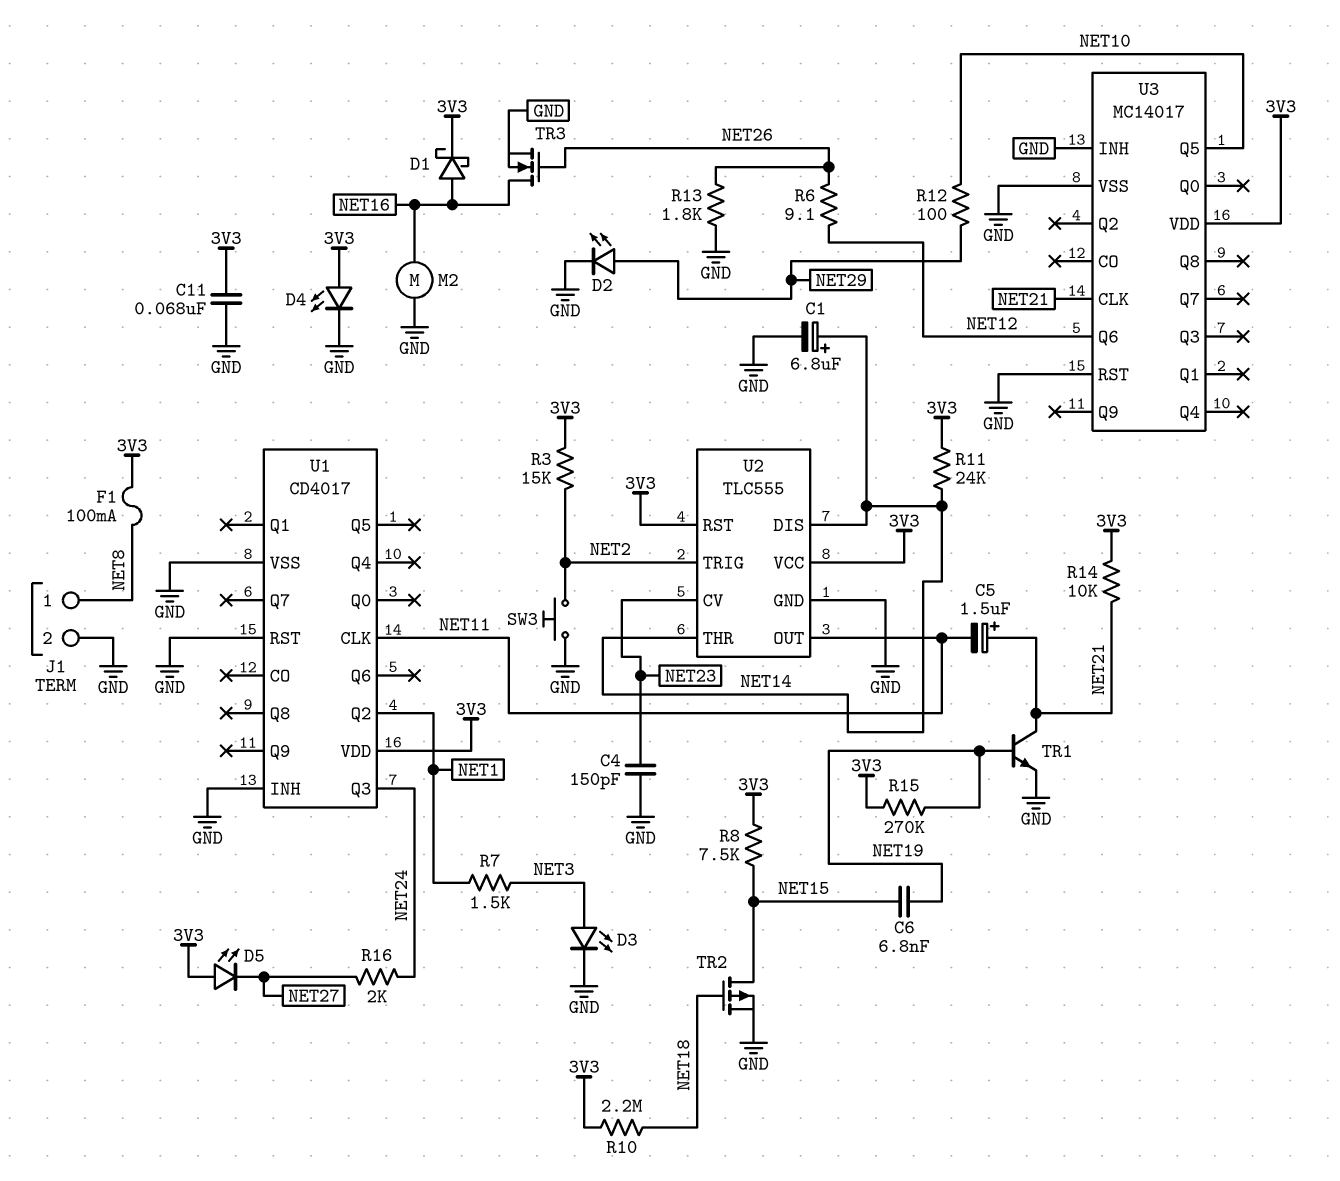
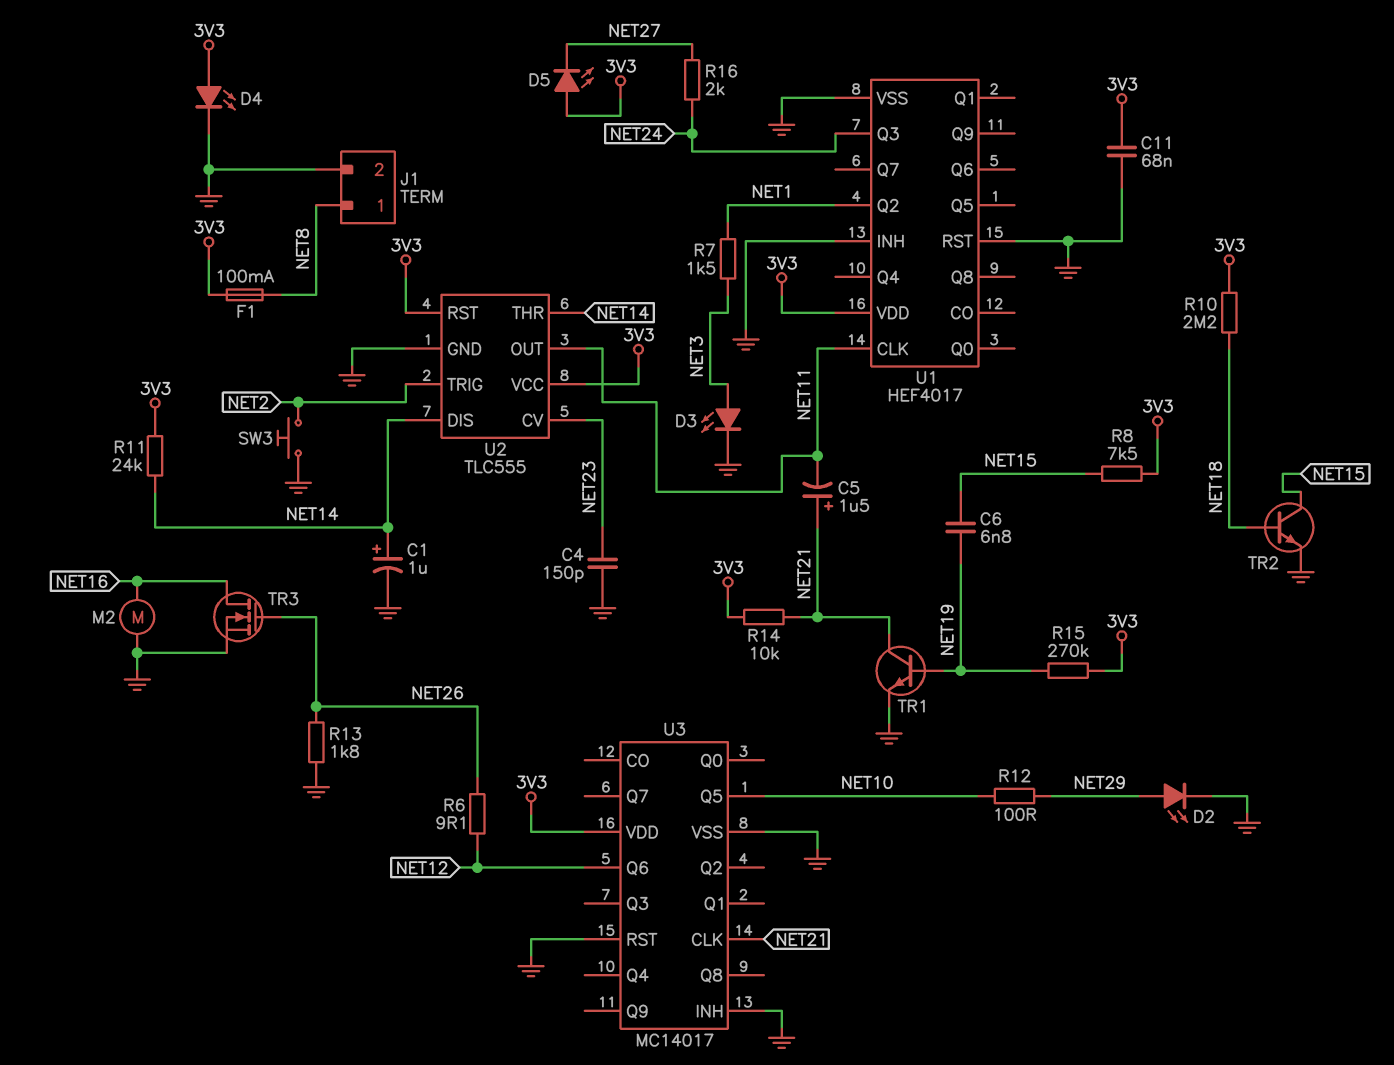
C1: 6.8uF (plus NET14, minus GND) -> 1uF (plus NET14, minus GND)
D1: schottky (A NET16, K 3V3) -> none
R3: 15k (3V3, NET2) -> none
TR2: PMOS (G NET18, D NET15, S GND) -> NPN (B NET18, C NET15, E GND)
U1: CD4017 -> HEF4017

